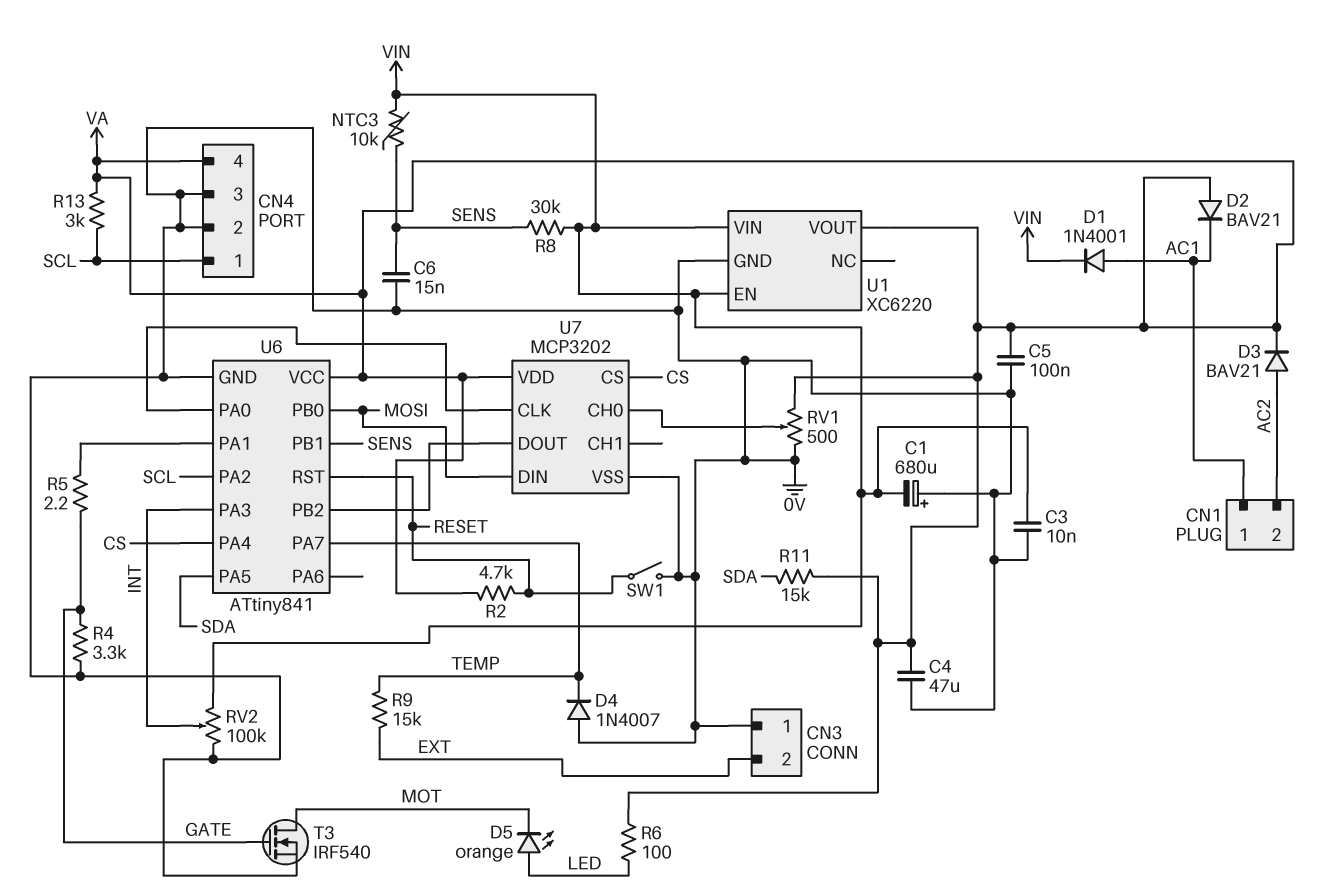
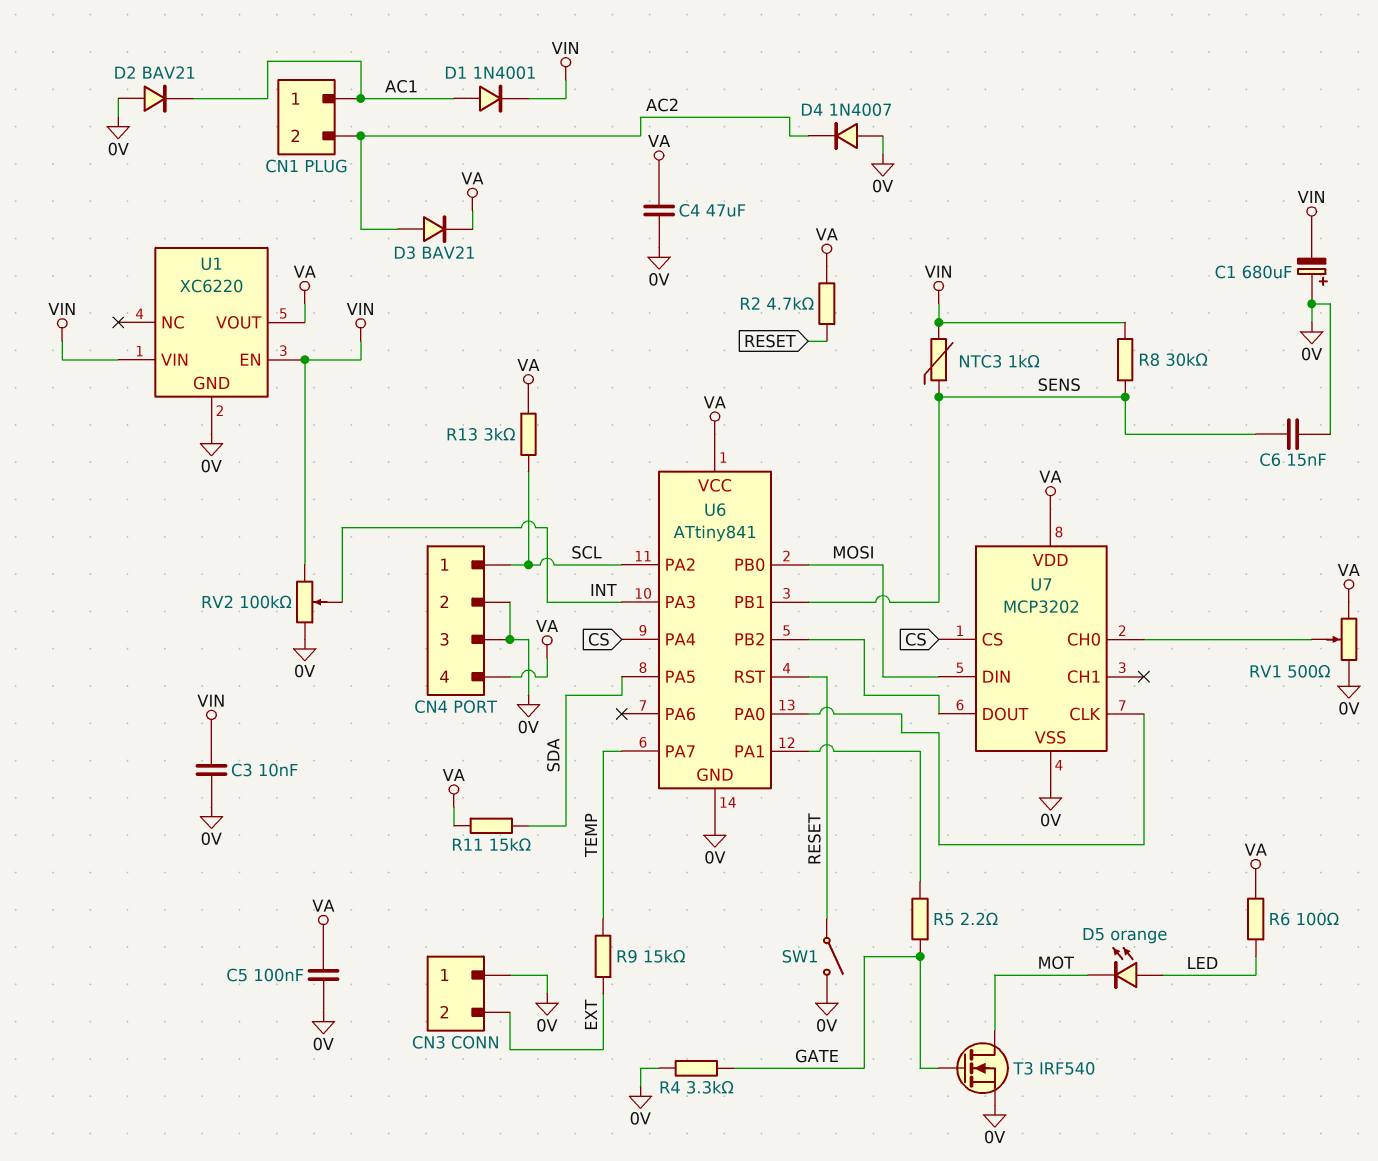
D2: diode BAV21 (A VA, K AC1) -> diode BAV21 (A 0V, K AC1)
D4: diode 1N4007 (A 0V, K TEMP) -> diode 1N4007 (A 0V, K AC2)
NTC3: 10k (SENS, VIN) -> 1k (SENS, VIN)

